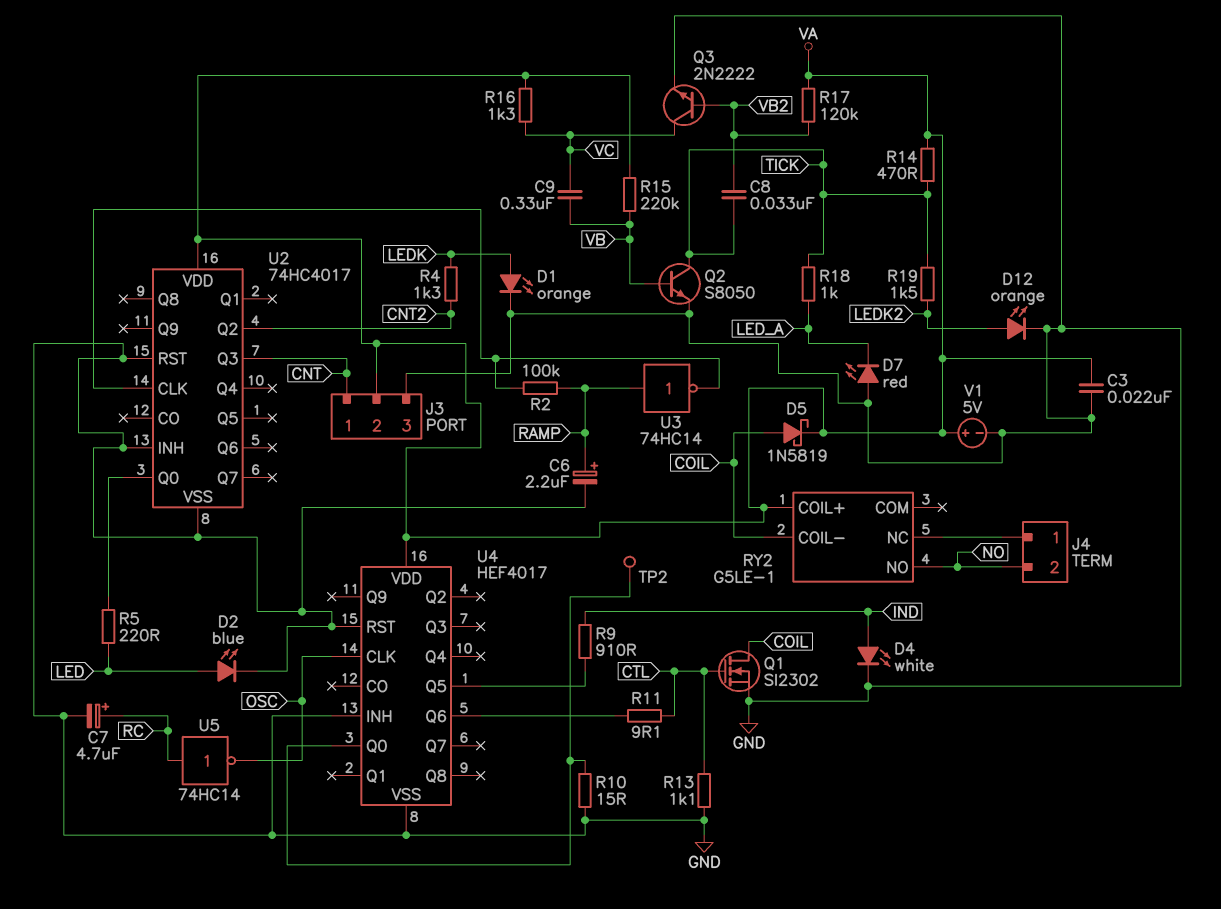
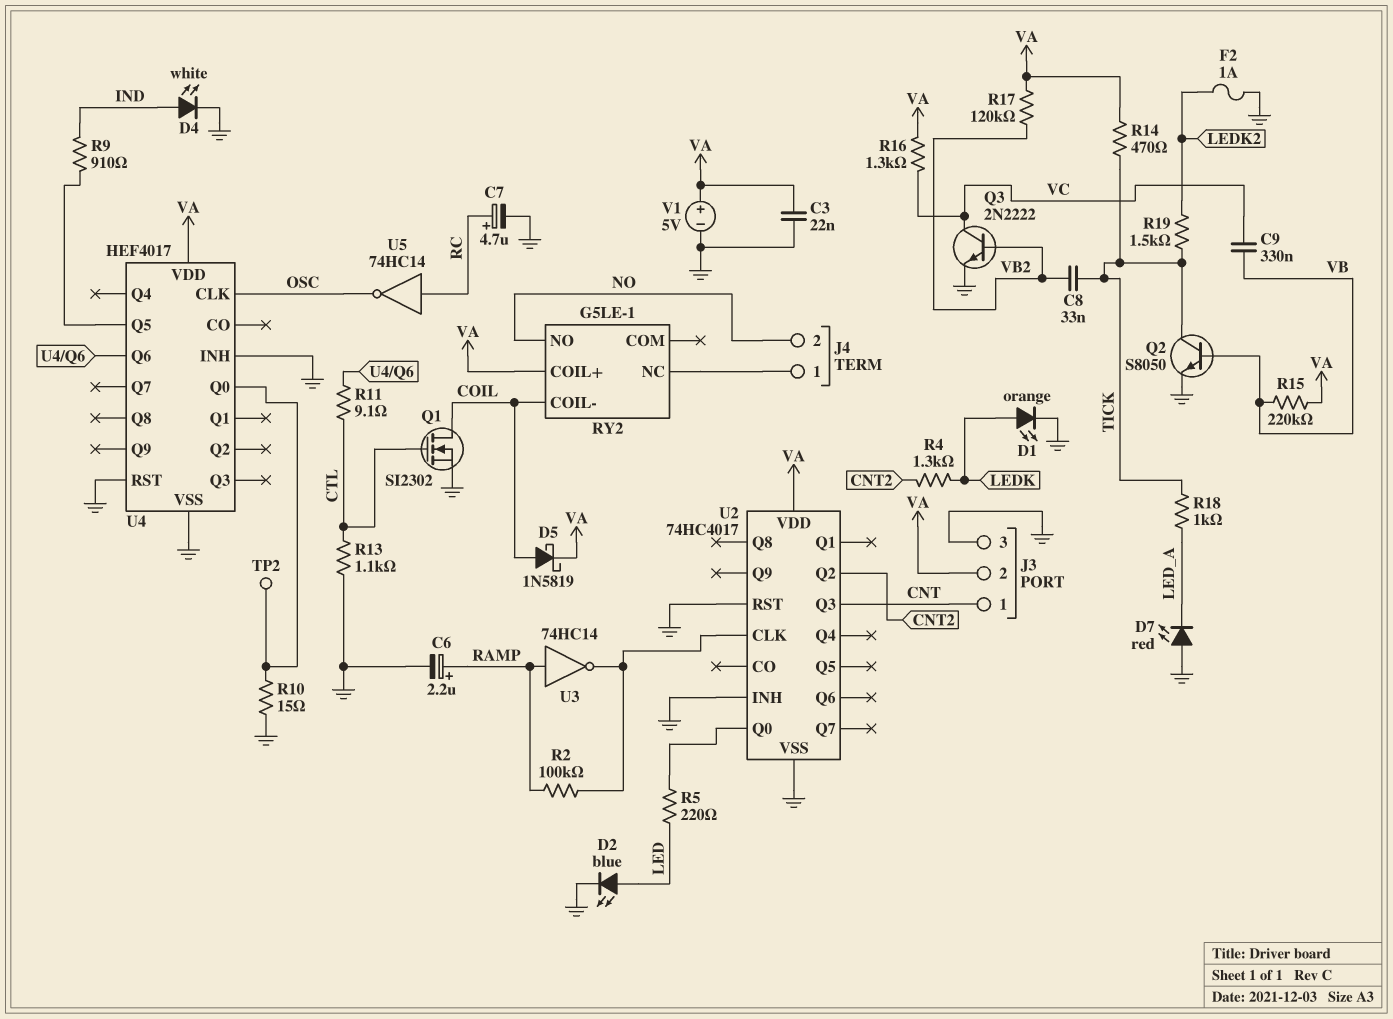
D12: LED orange (A LEDK2, K GND) -> none
F2: none -> 1A (GND, LEDK2)

